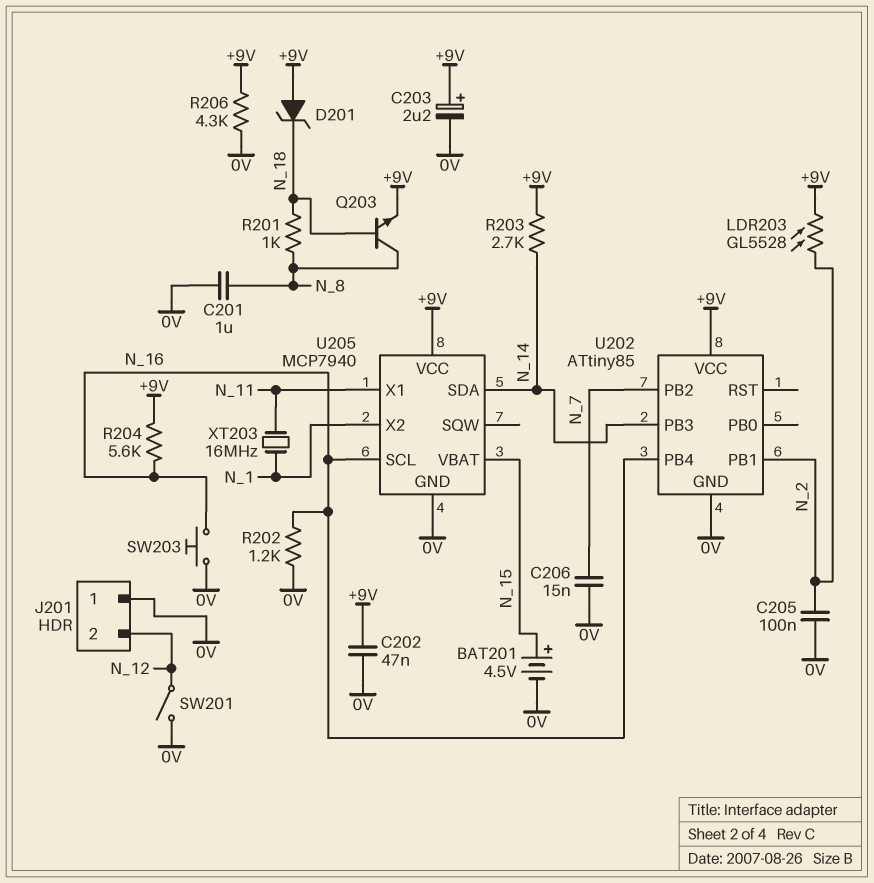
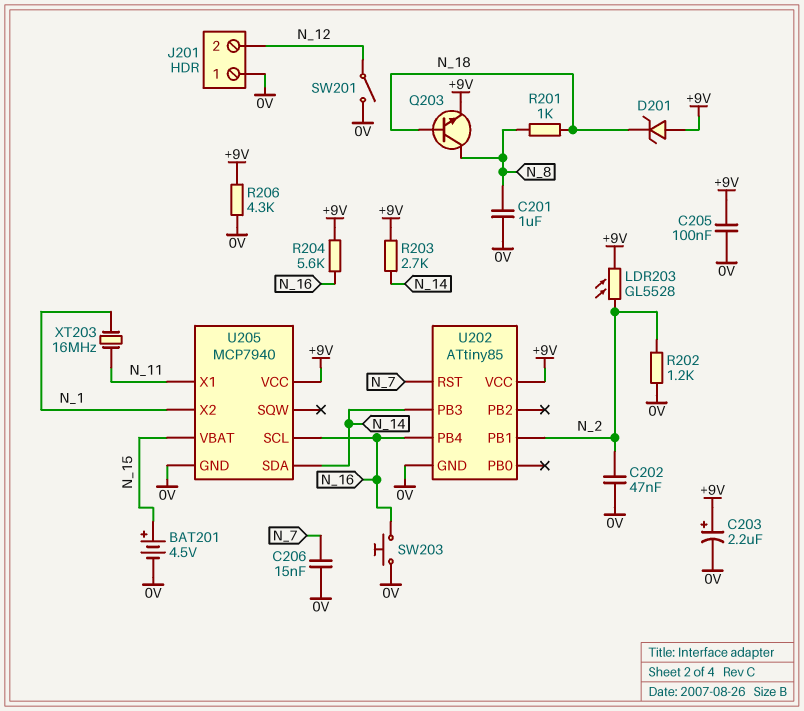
C202: 47nF (+9V, 0V) -> 47nF (0V, N_2)
C205: 100nF (0V, N_2) -> 100nF (+9V, 0V)
R202: 1.2k (0V, N_16) -> 1.2k (0V, N_2)
U202 pin PB2: N_7 -> none
U202 pin RST: none -> N_7

